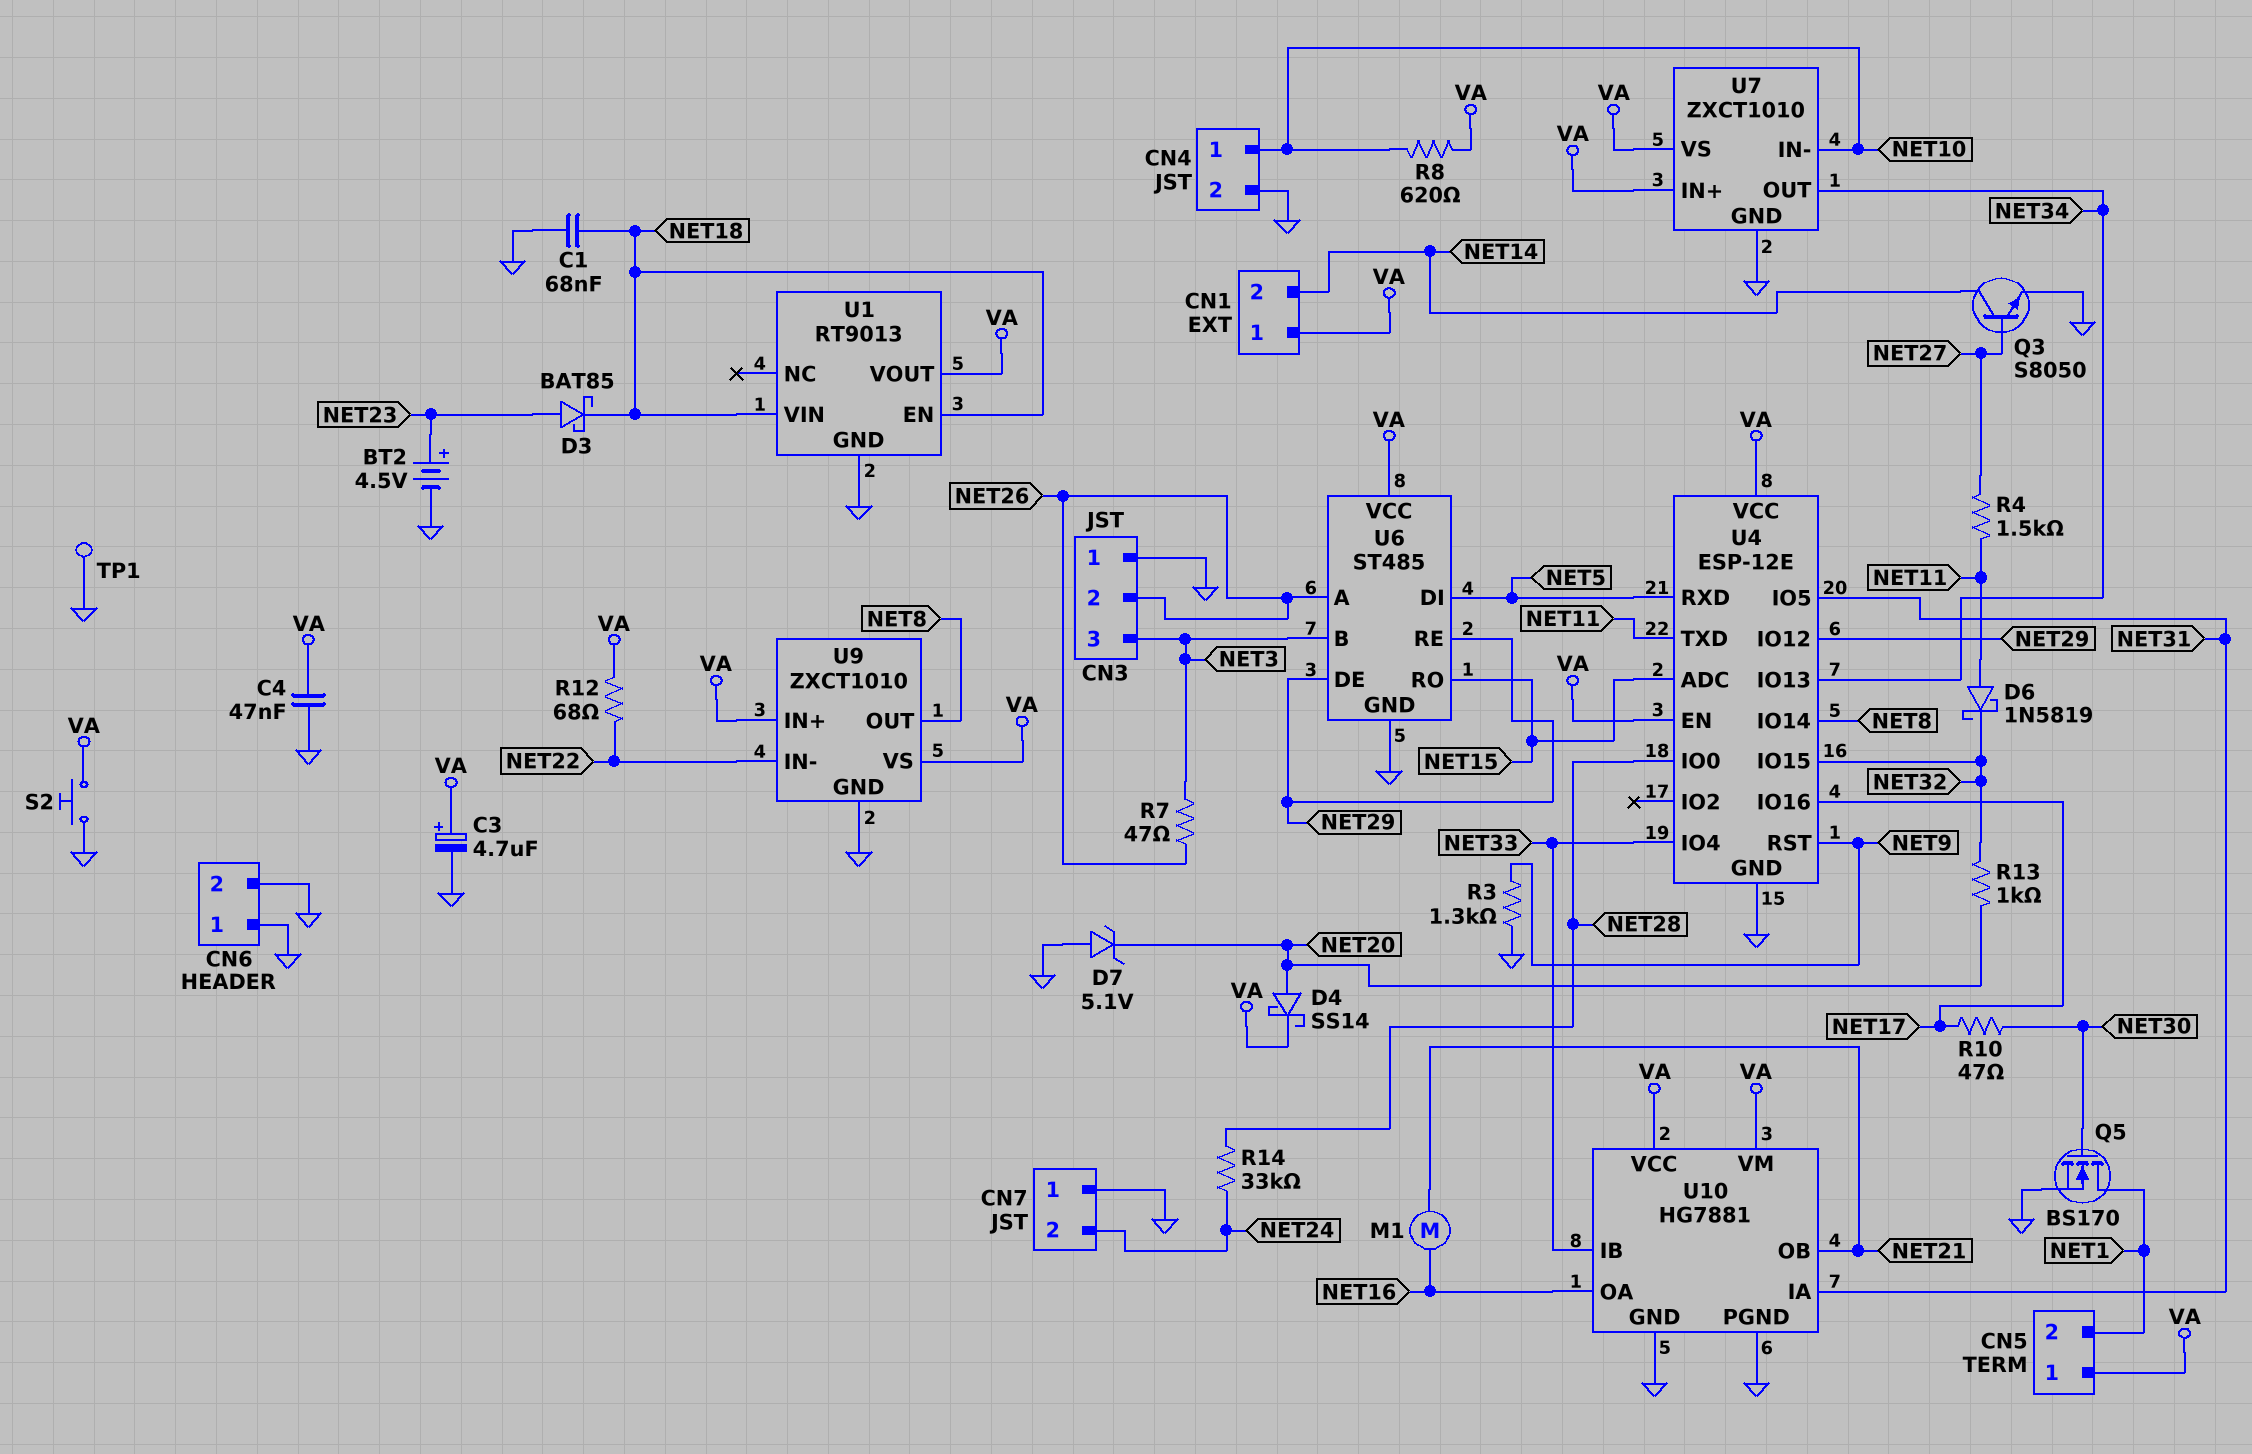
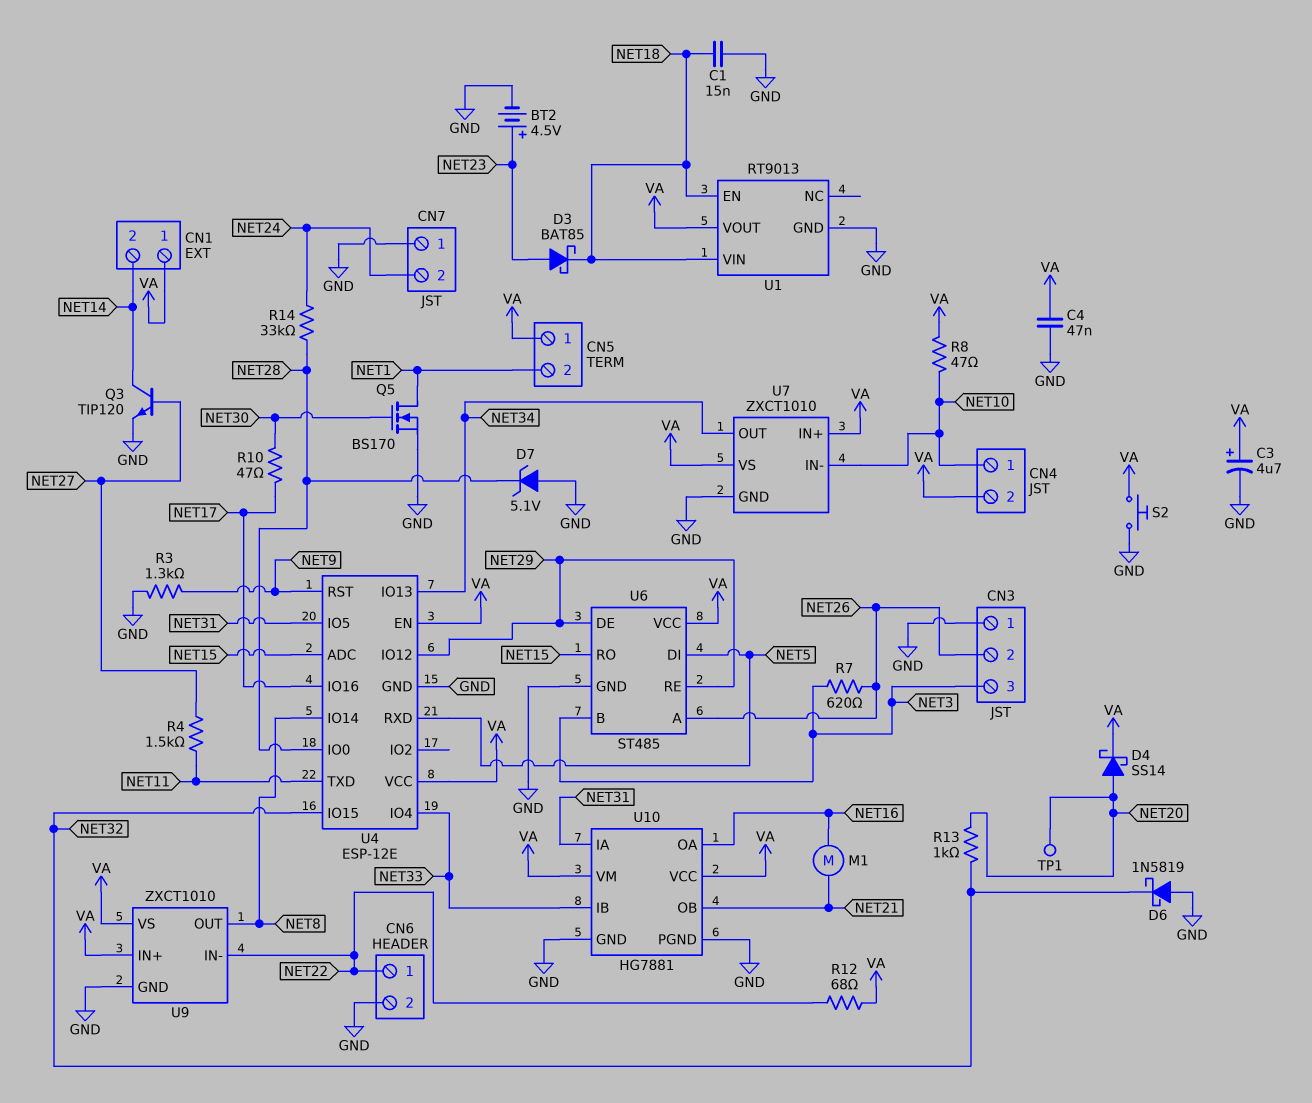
C1: 68nF (GND, NET18) -> 15nF (GND, NET18)
CN4 pin 2: GND -> VA
CN6 pin 1: GND -> NET22
D6: schottky 1N5819 (A NET11, K NET32) -> schottky 1N5819 (A GND, K NET32)
D7: zener 5.1V (A GND, K NET20) -> zener 5.1V (A GND, K NET28)
Q3: NPN S8050 (B NET27, C NET14, E GND) -> NPN TIP120 (B NET27, C NET14, E GND)
R7: 47 (NET3, NET26) -> 620 (NET3, NET26)
R8: 620 (NET10, VA) -> 47 (NET10, VA)
TP1: test point (GND) -> test point (NET20)

